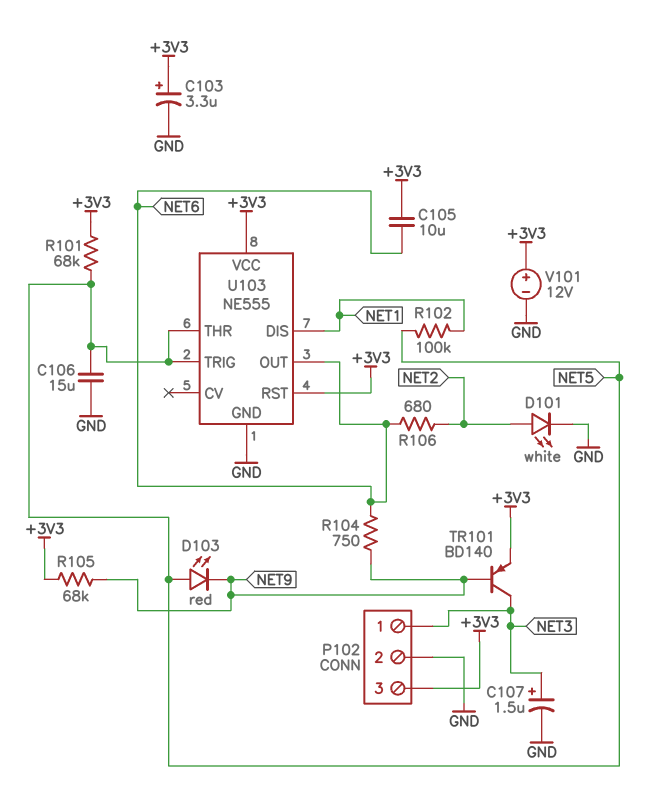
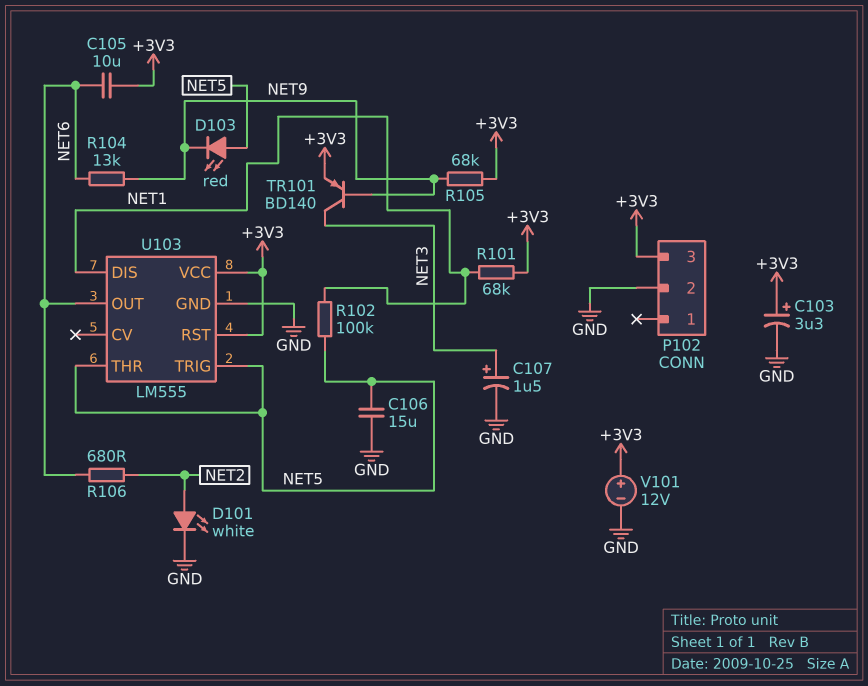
P102 pin 1: NET3 -> none
R101: 68k (+3V3, NET5) -> 68k (+3V3, NET1)
R104: 750 (NET6, NET9) -> 13k (NET6, NET9)
U103: NE555 -> LM555

